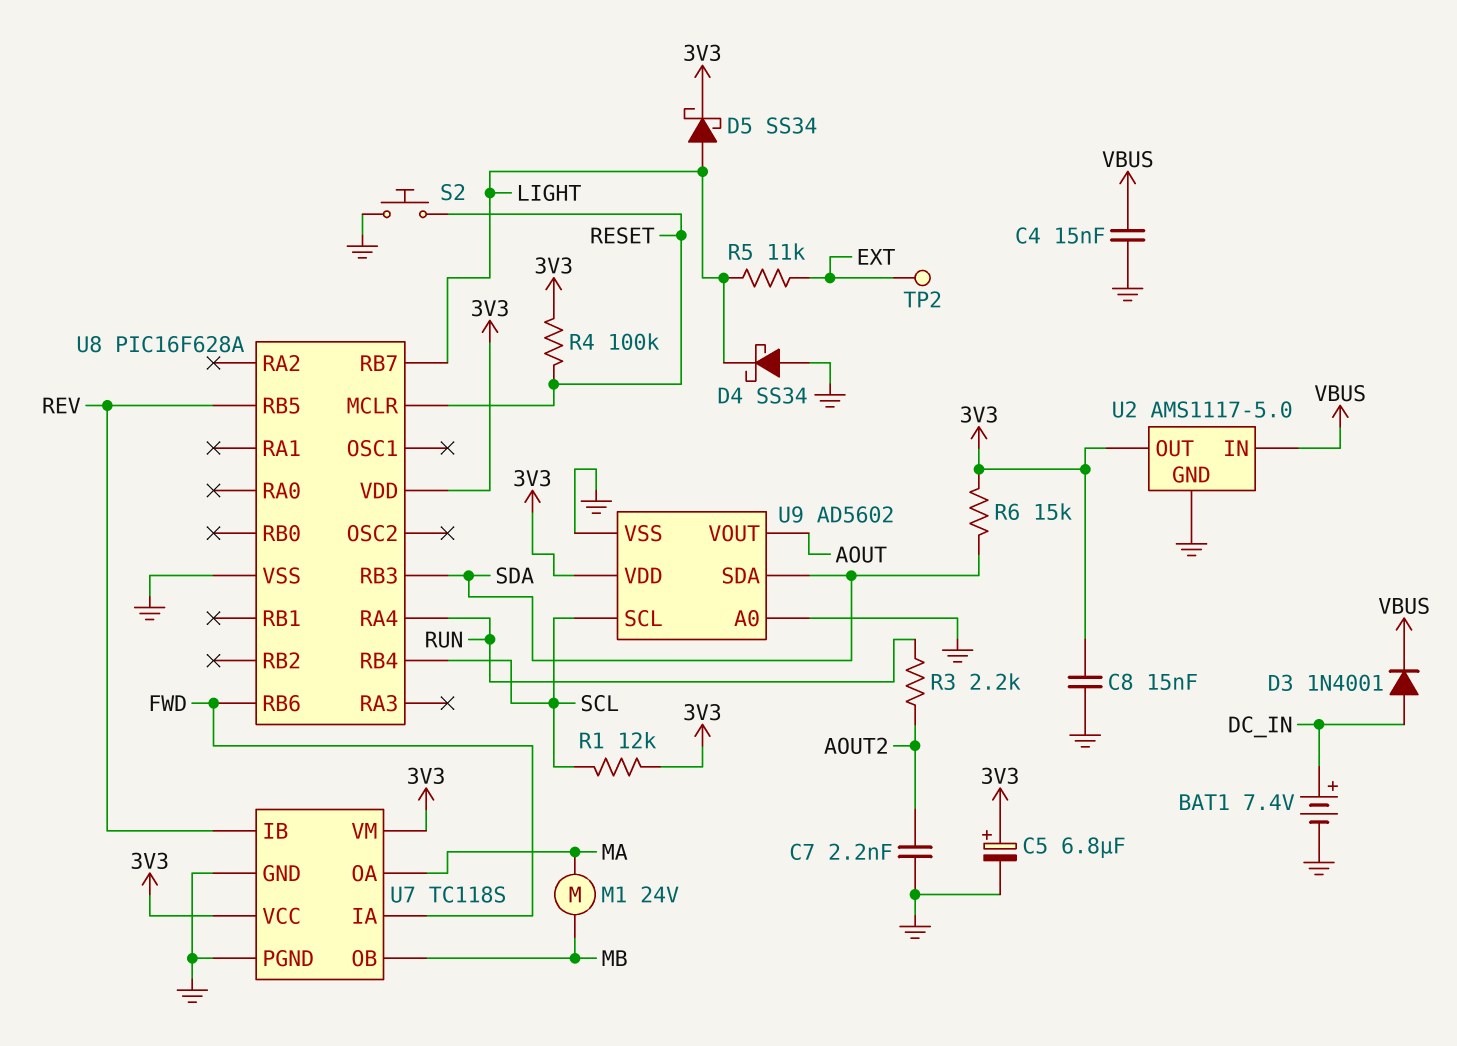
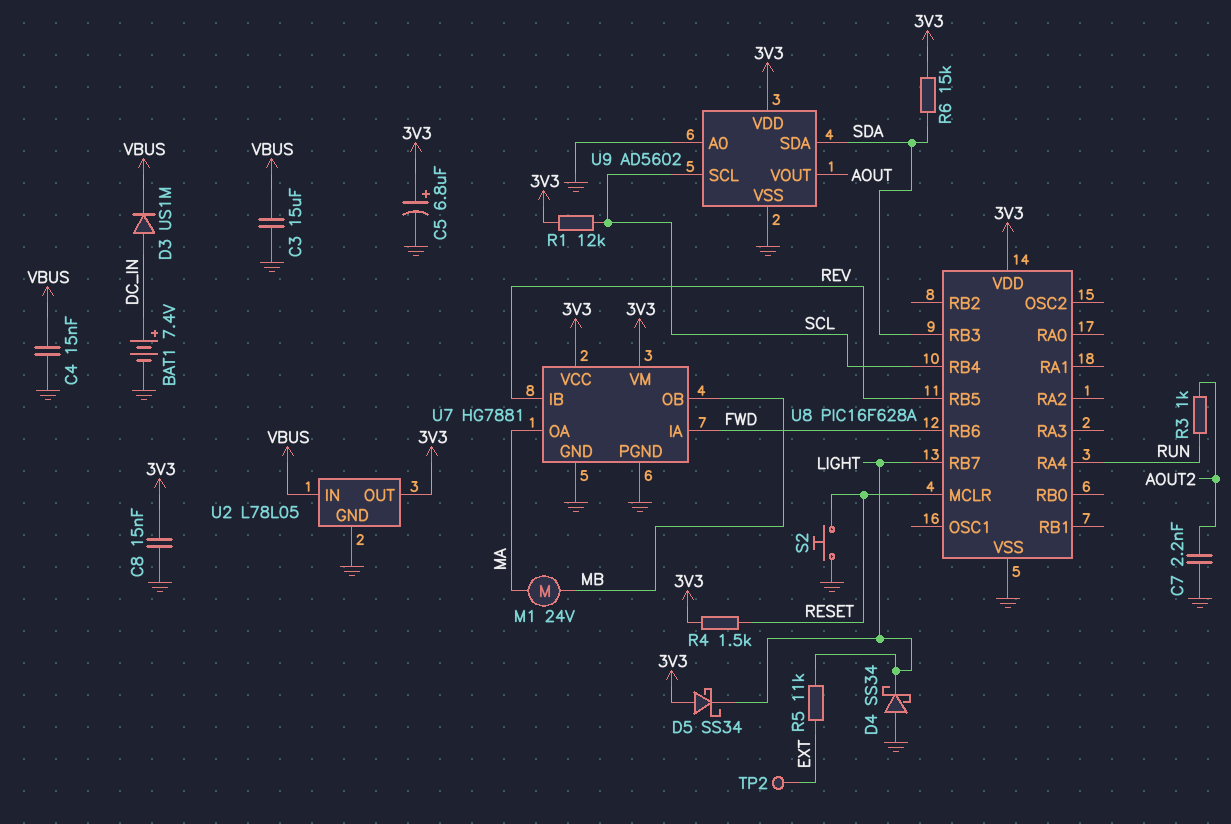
C3: none -> 15uF (GND, VBUS)
D3: diode 1N4001 (A DC_IN, K VBUS) -> diode US1M (A DC_IN, K VBUS)
D5: schottky SS34 (A LIGHT, K 3V3) -> schottky SS34 (A 3V3, K LIGHT)
R3: 2.2k (AOUT2, RUN) -> 1k (AOUT2, RUN)
R4: 100k (3V3, RESET) -> 1.5k (3V3, RESET)
U2: AMS1117-5.0 -> L78L05
U7: TC118S -> HG7881

